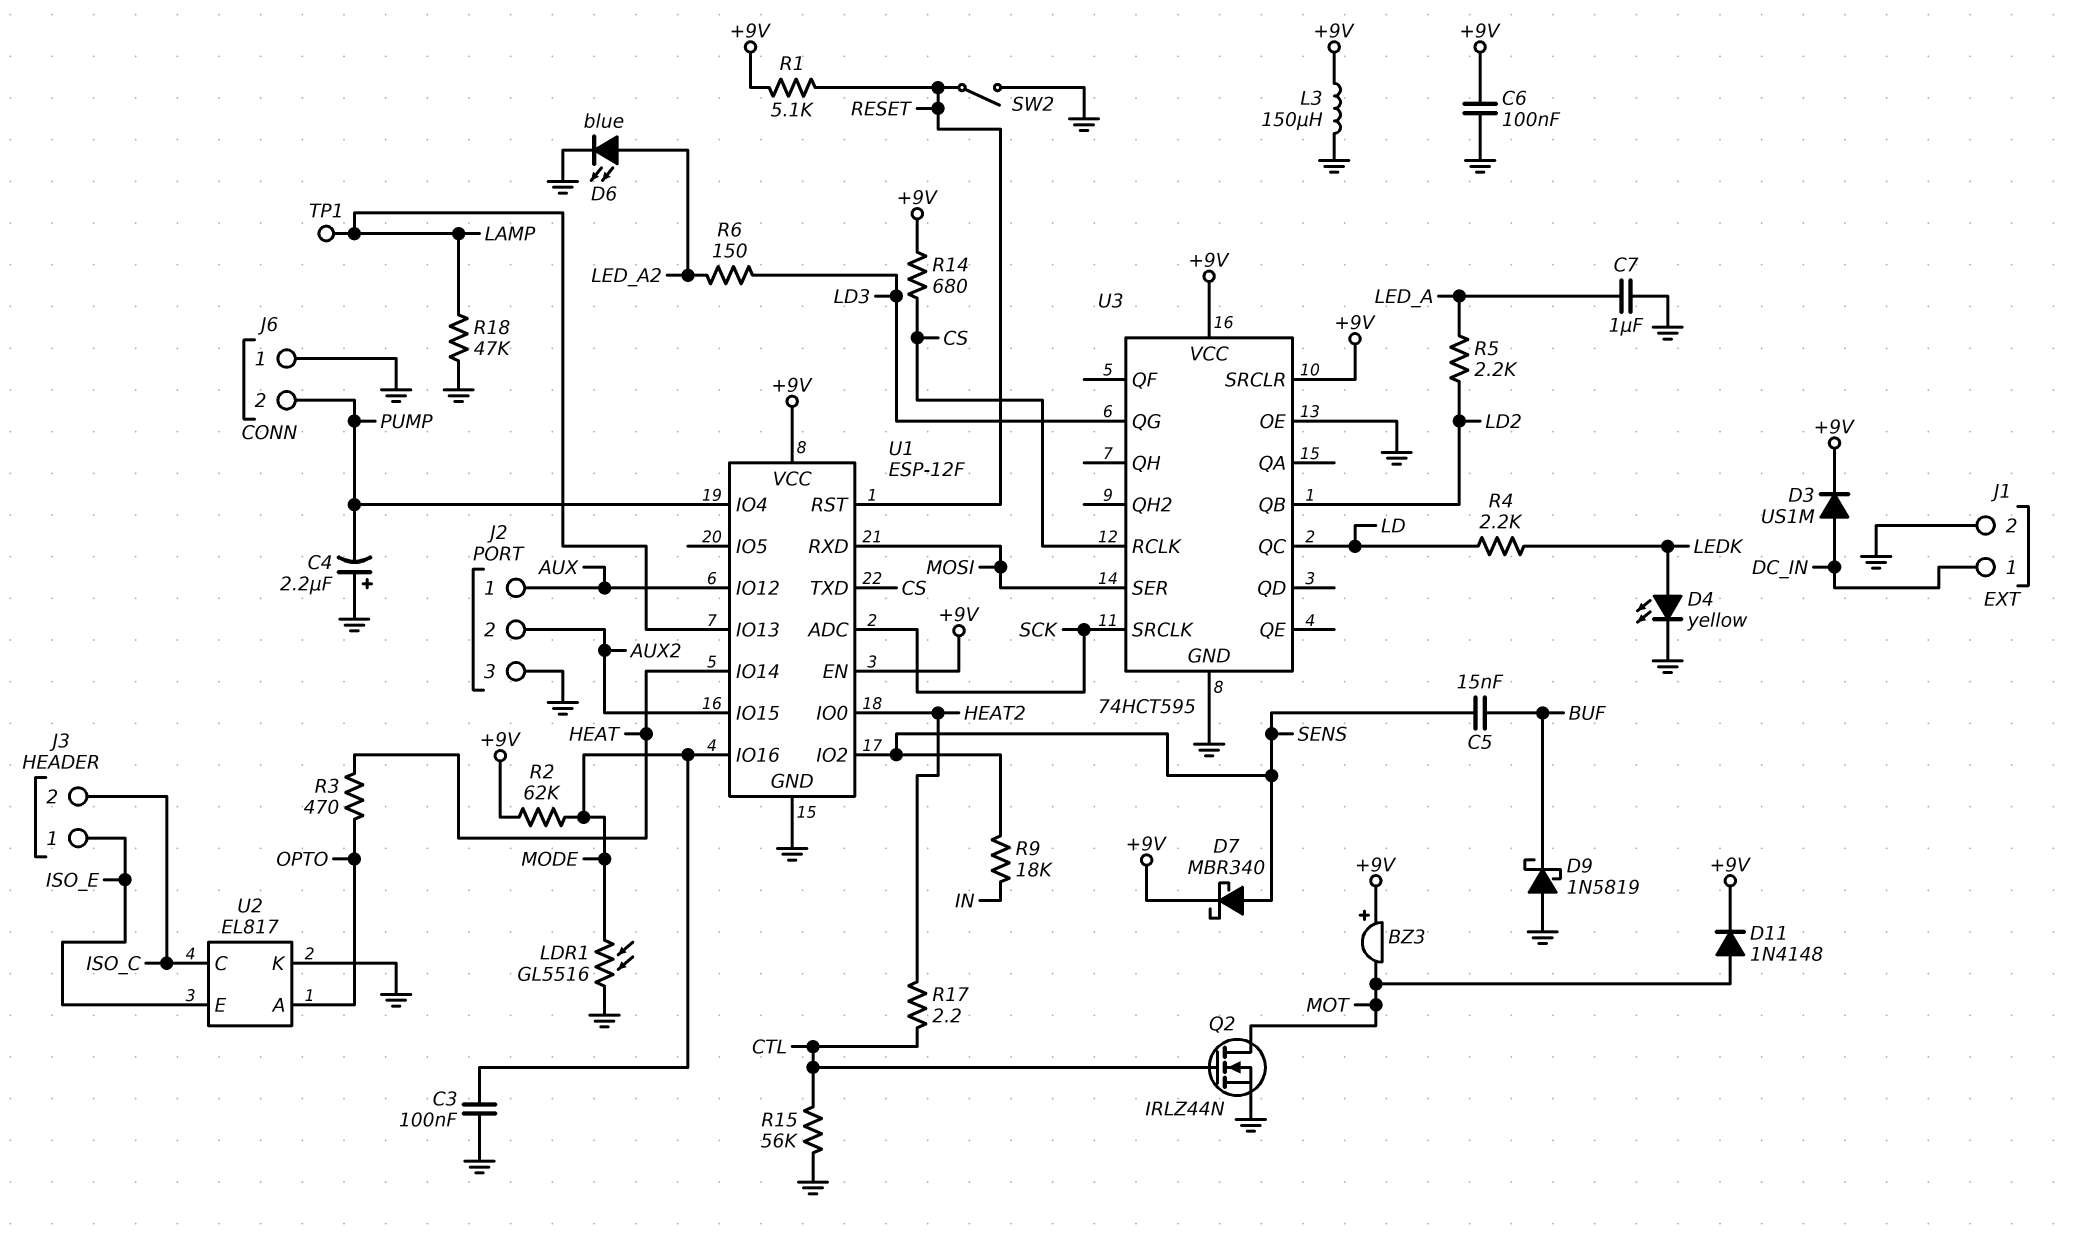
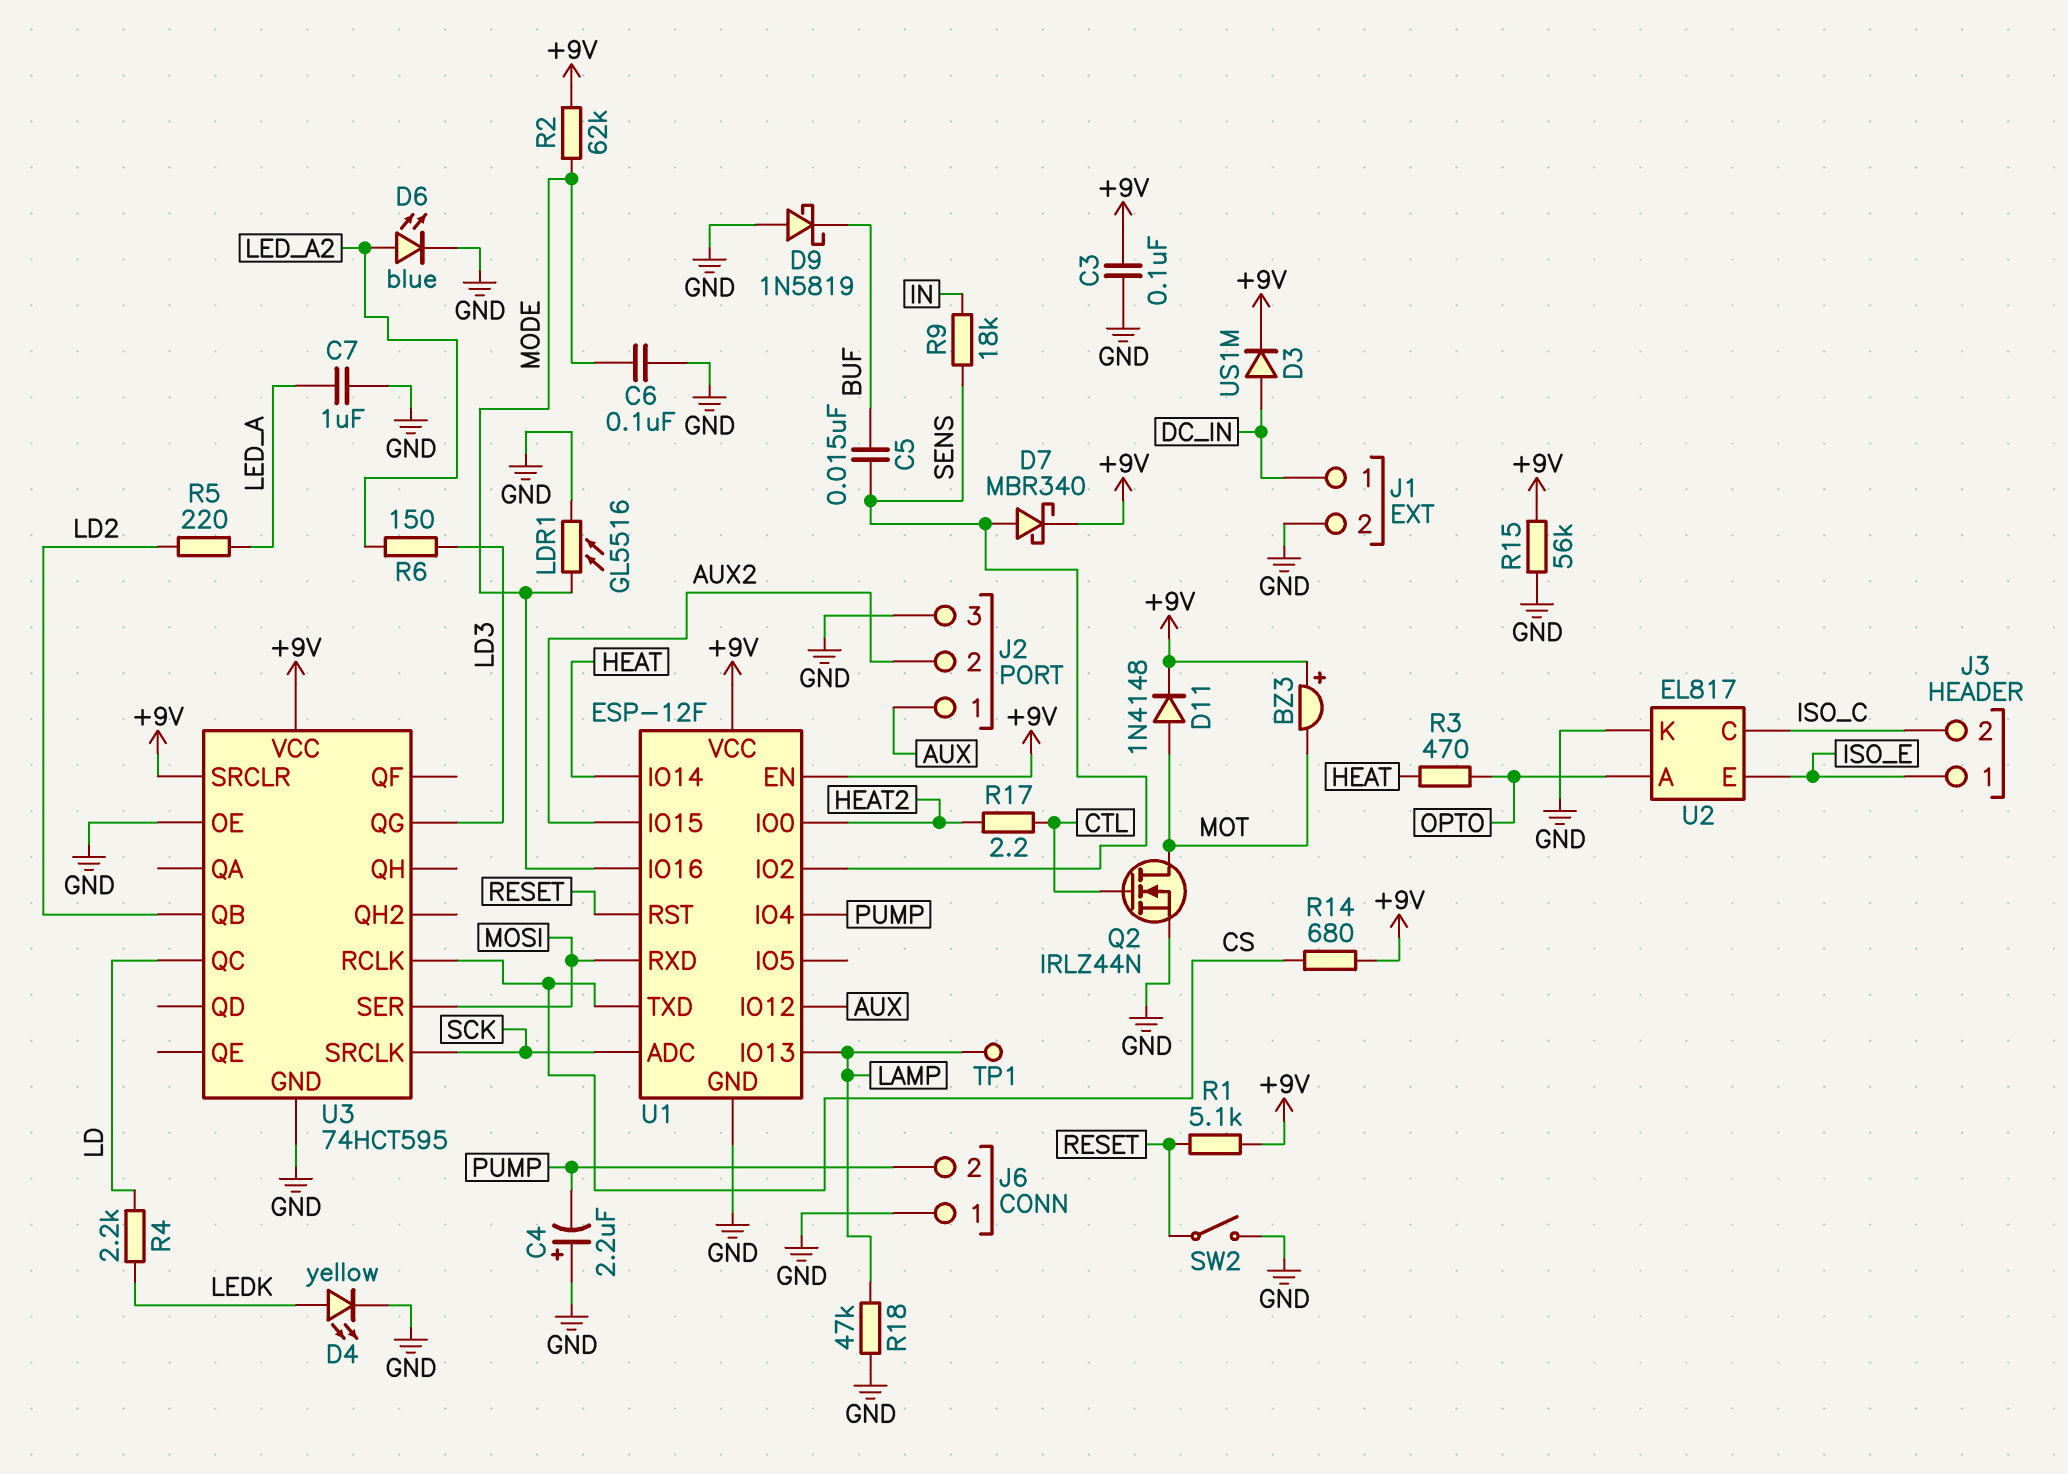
C3: 100nF (GND, MODE) -> 100nF (+9V, GND)
C6: 100nF (+9V, GND) -> 100nF (GND, MODE)
L3: 150uH (+9V, GND) -> none
R5: 2.2k (LD2, LED_A) -> 220 (LD2, LED_A)
R15: 56k (CTL, GND) -> 56k (+9V, GND)

